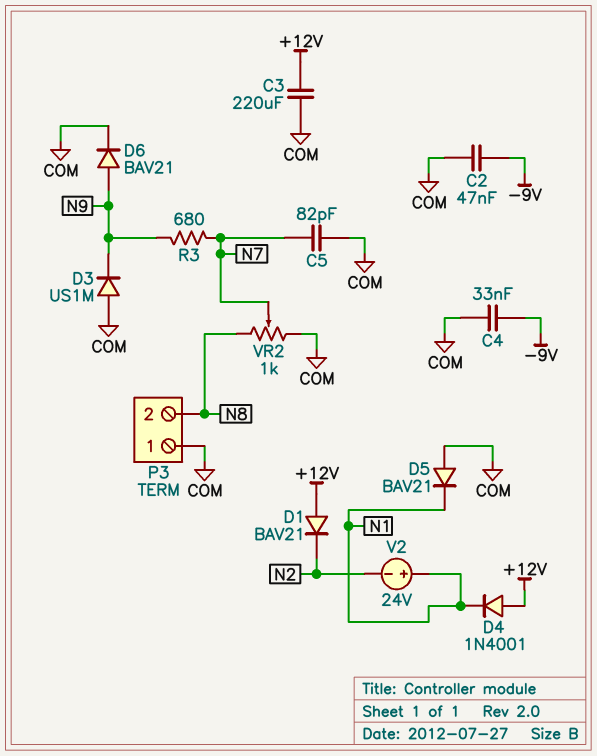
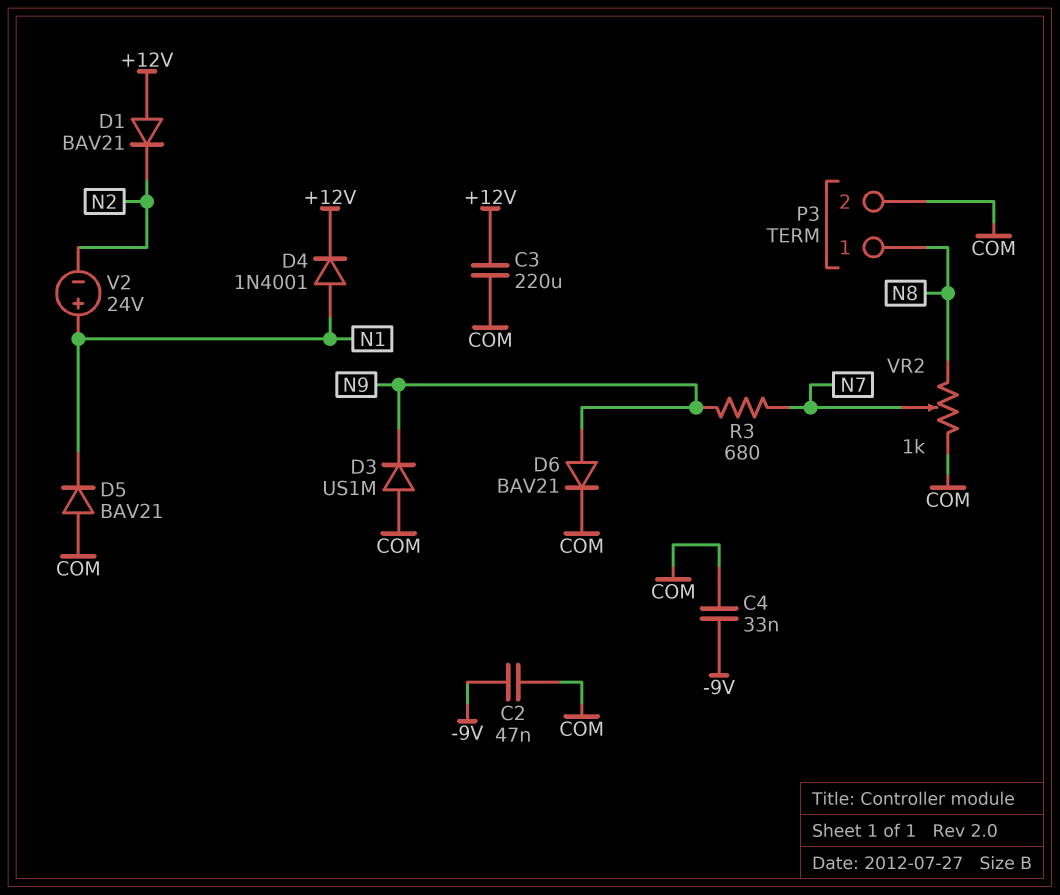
C5: 82pF (COM, N7) -> none
D4: diode 1N4001 (A +12V, K N1) -> diode 1N4001 (A N1, K +12V)
P3 pin 1: COM -> N8
P3 pin 2: N8 -> COM

